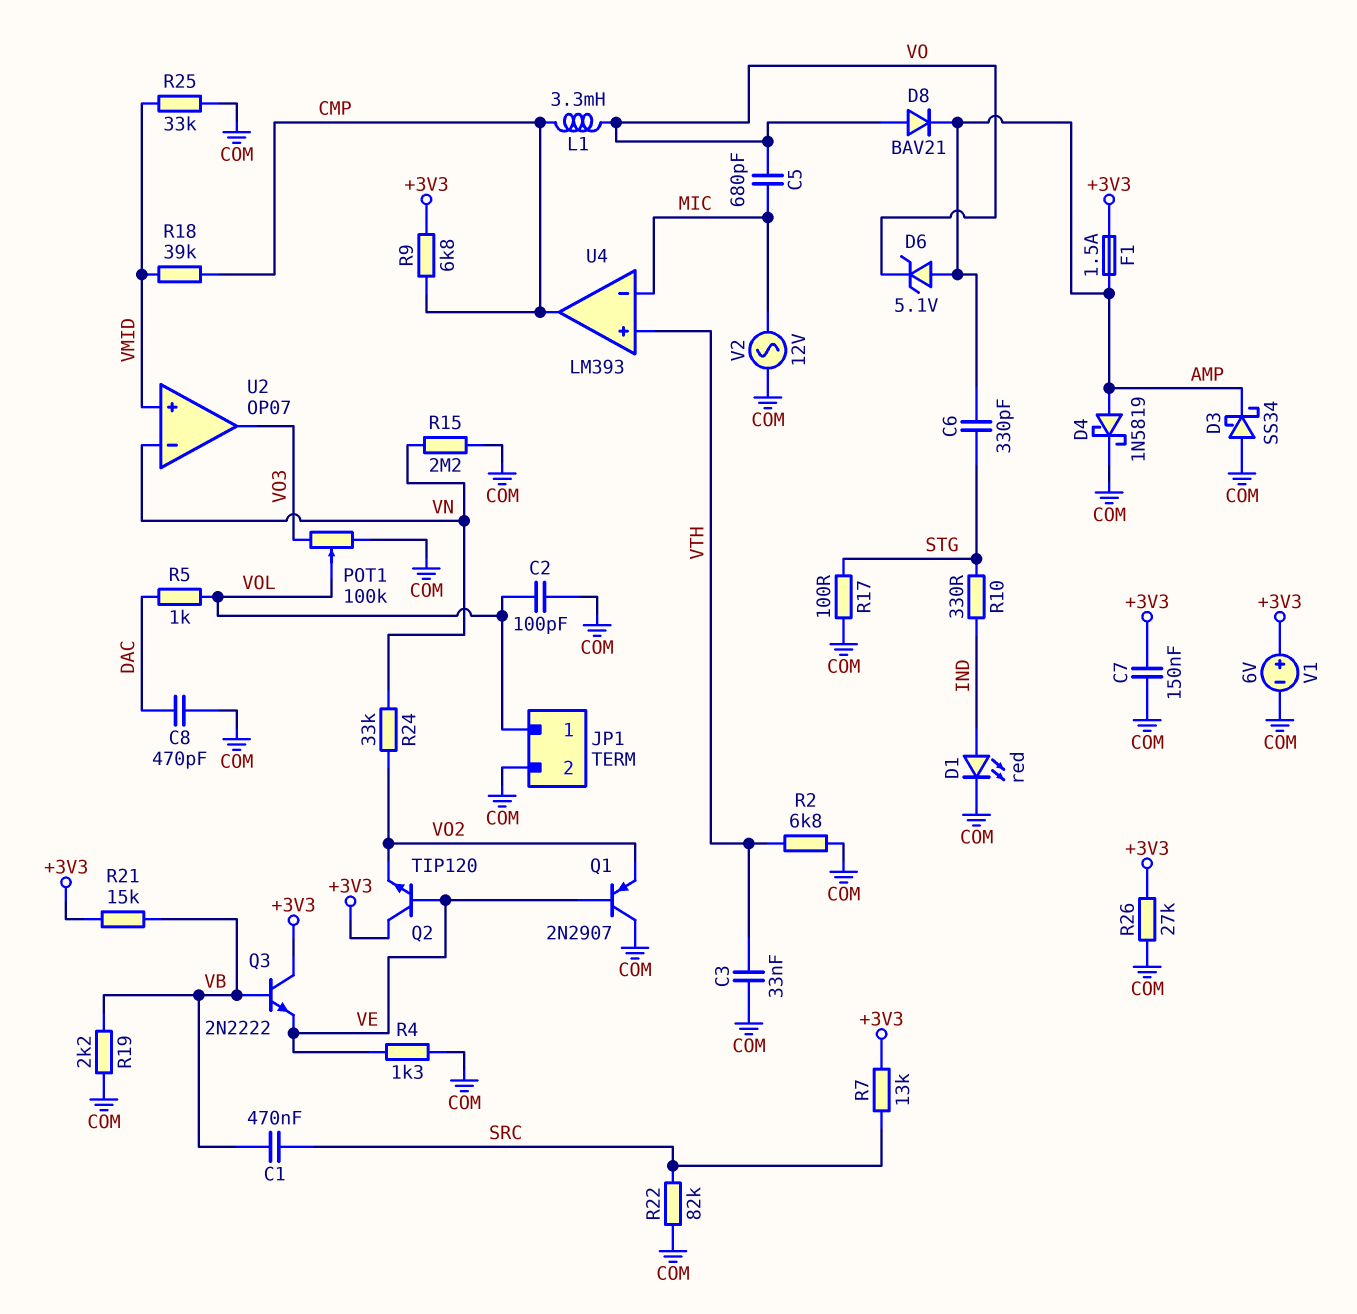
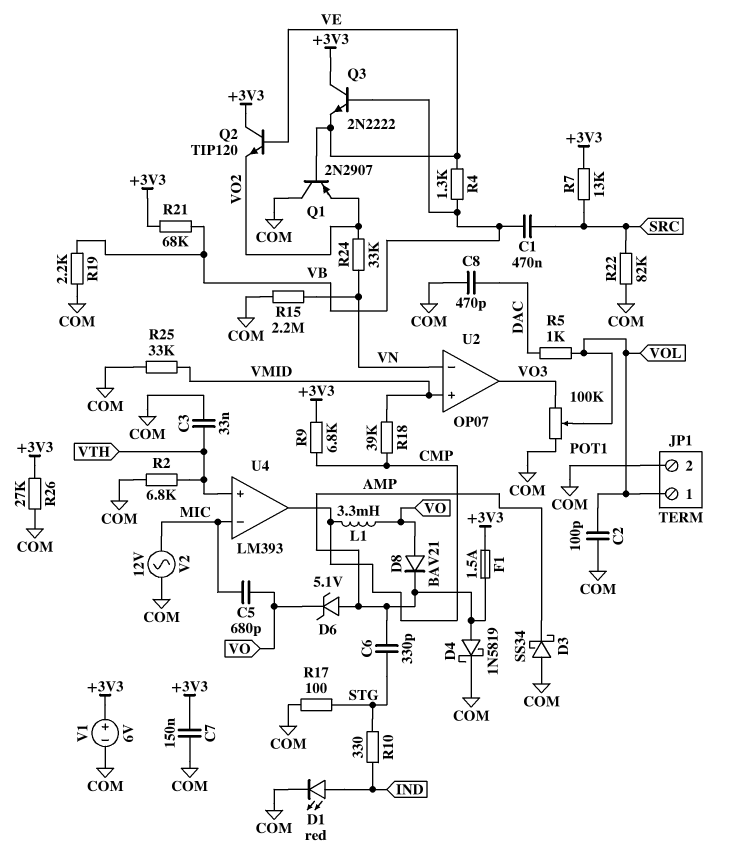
R4: 1.3k (COM, VE) -> 1.3k (VB, VE)
R21: 15k (+3V3, VB) -> 68k (+3V3, VB)

